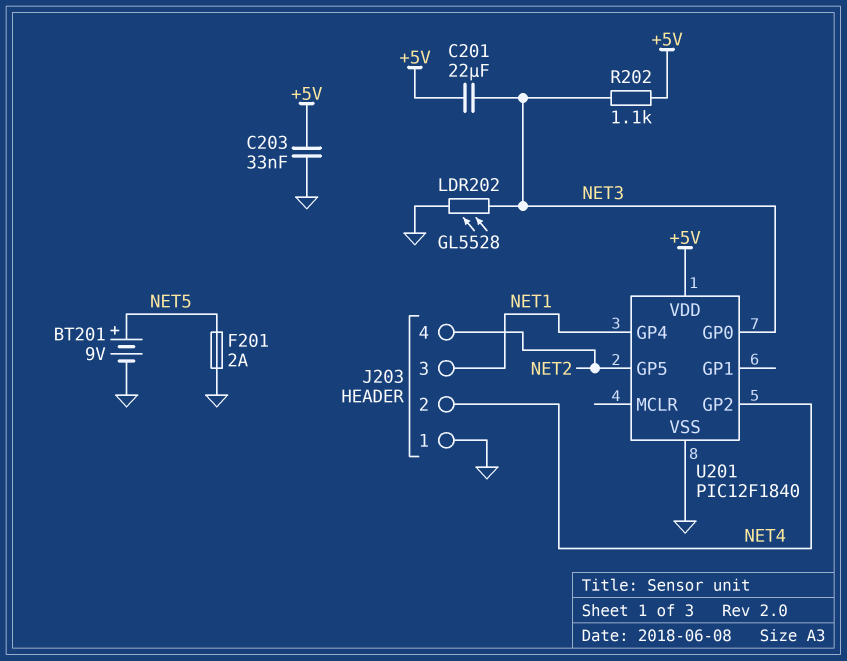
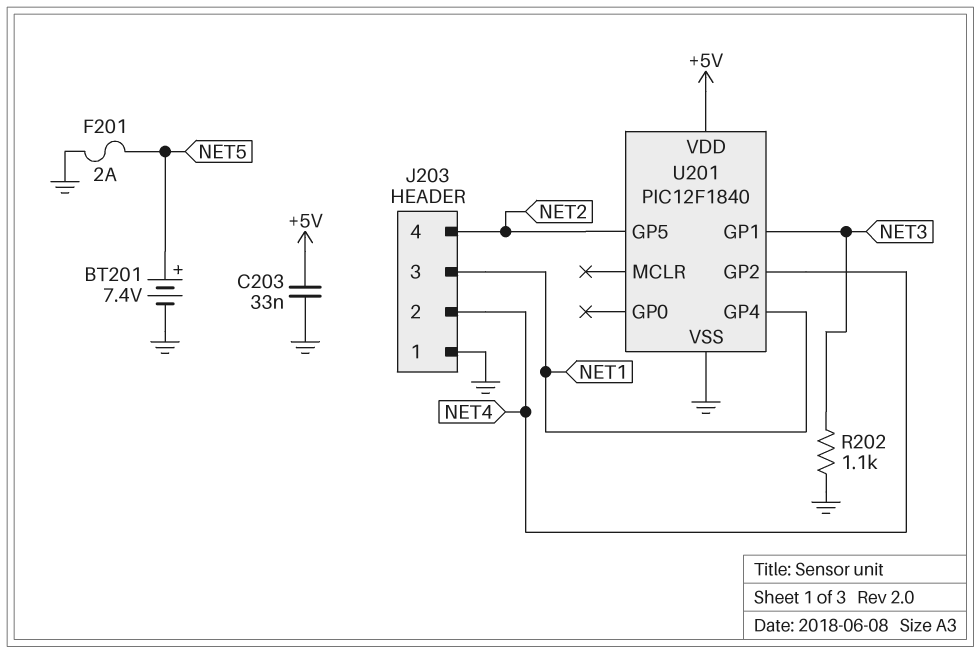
BT201: 9V (plus NET5, minus GND) -> 7.4V (plus NET5, minus GND)
C201: 22uF (+5V, NET3) -> none
LDR202: GL5528 (GND, NET3) -> none
R202: 1.1k (+5V, NET3) -> 1.1k (GND, NET3)
U201 pin GP0: NET3 -> none
U201 pin GP1: none -> NET3

